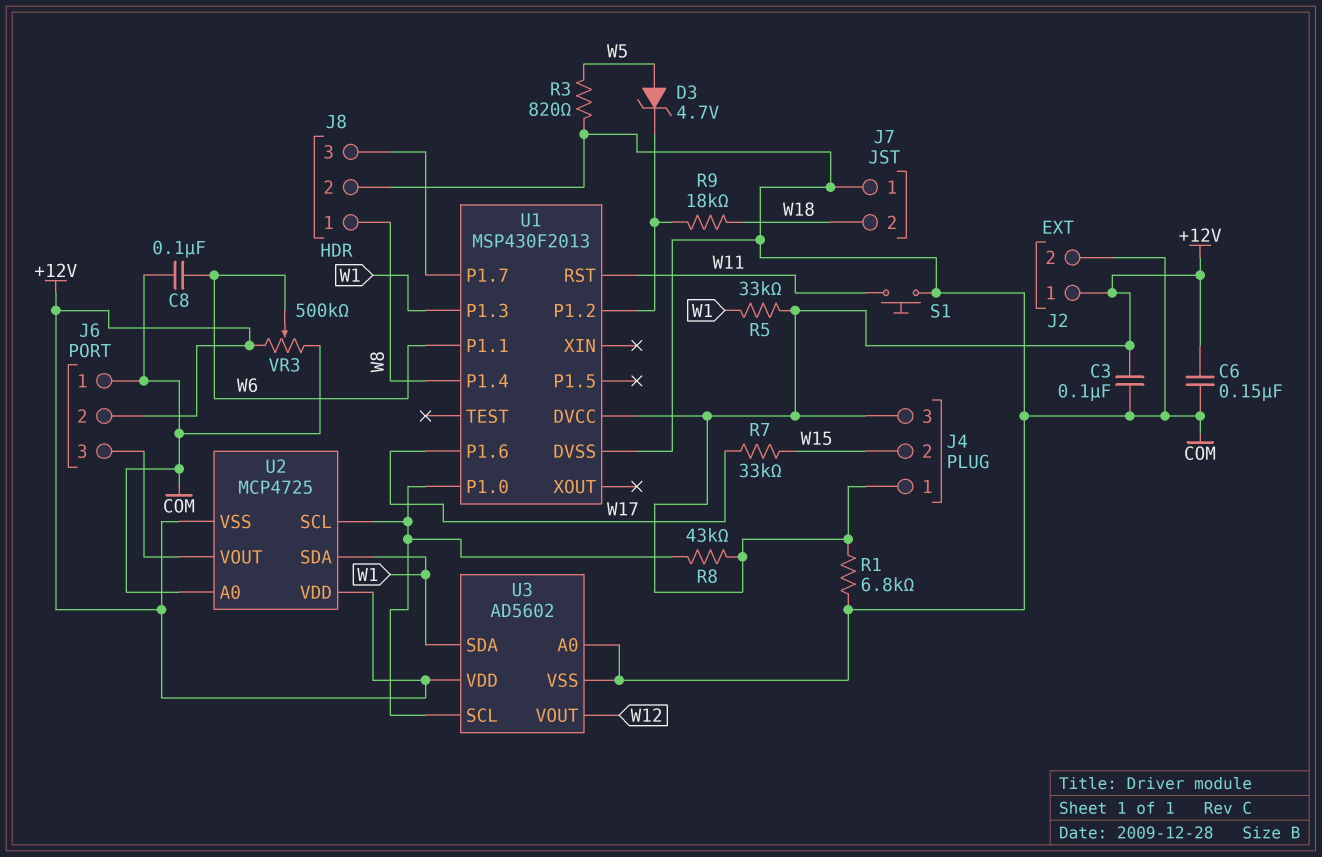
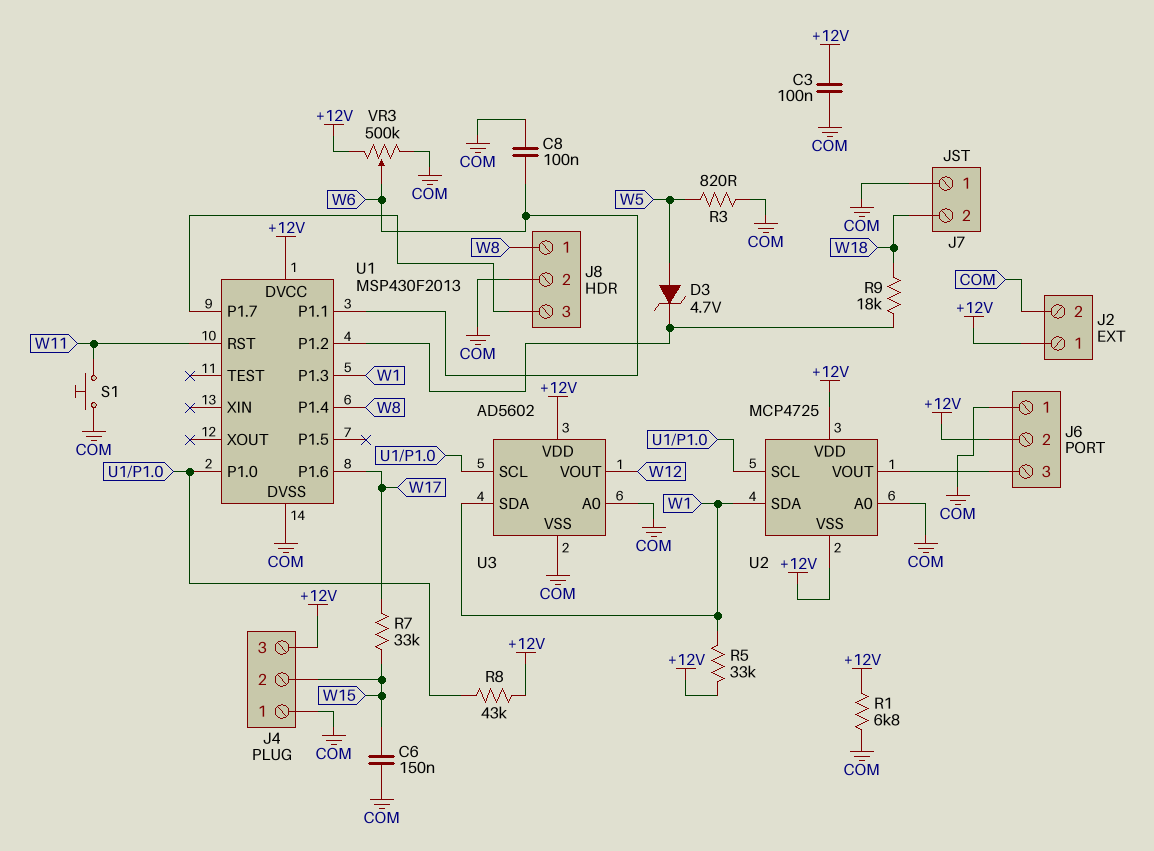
C6: 150nF (+12V, COM) -> 150nF (COM, W15)
J4 pin 1: +12V -> COM

